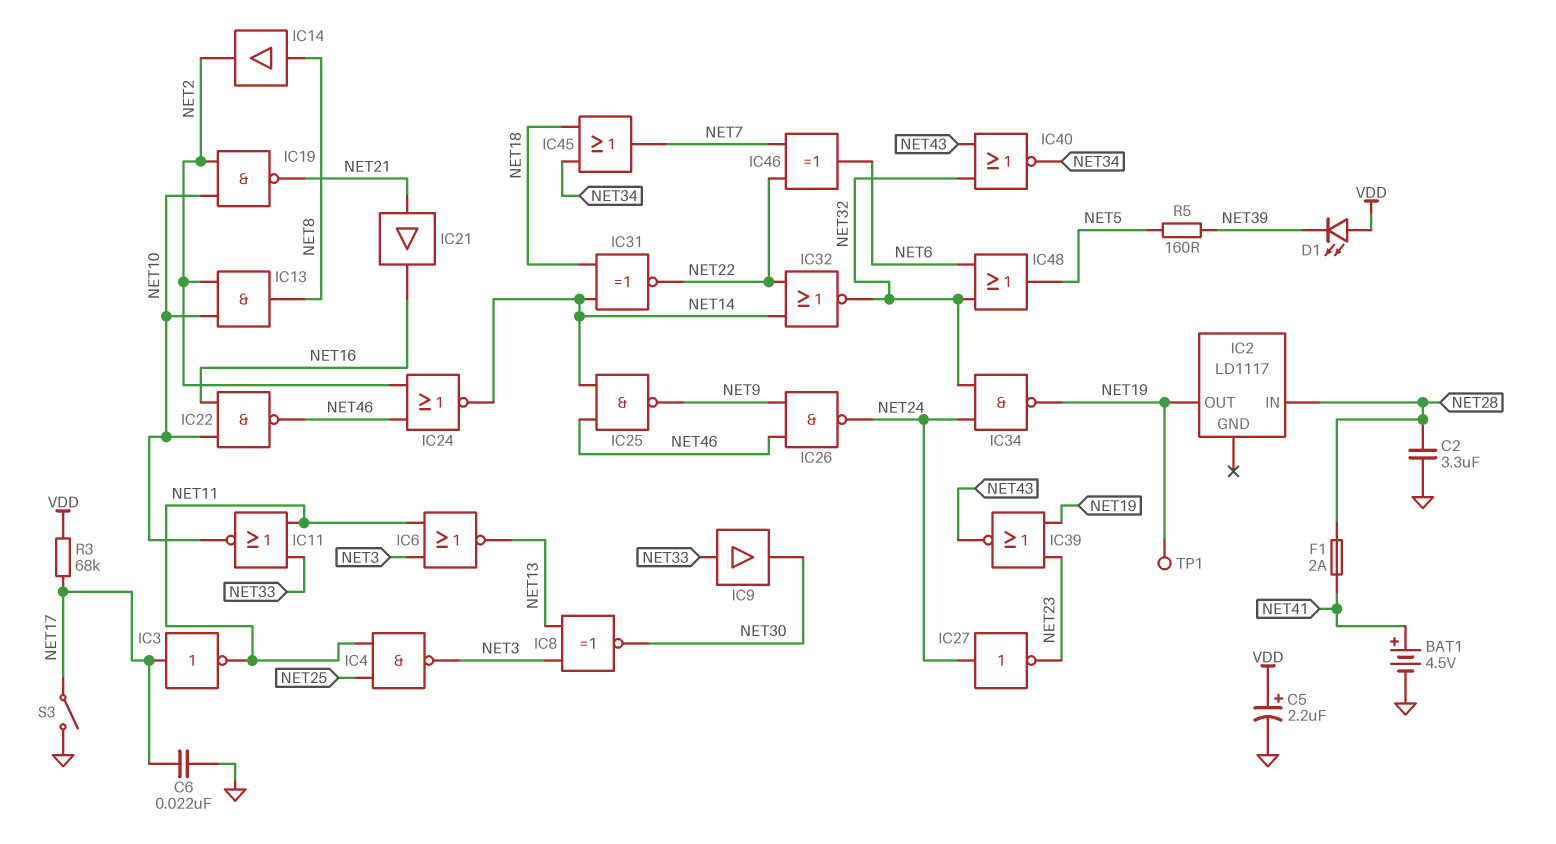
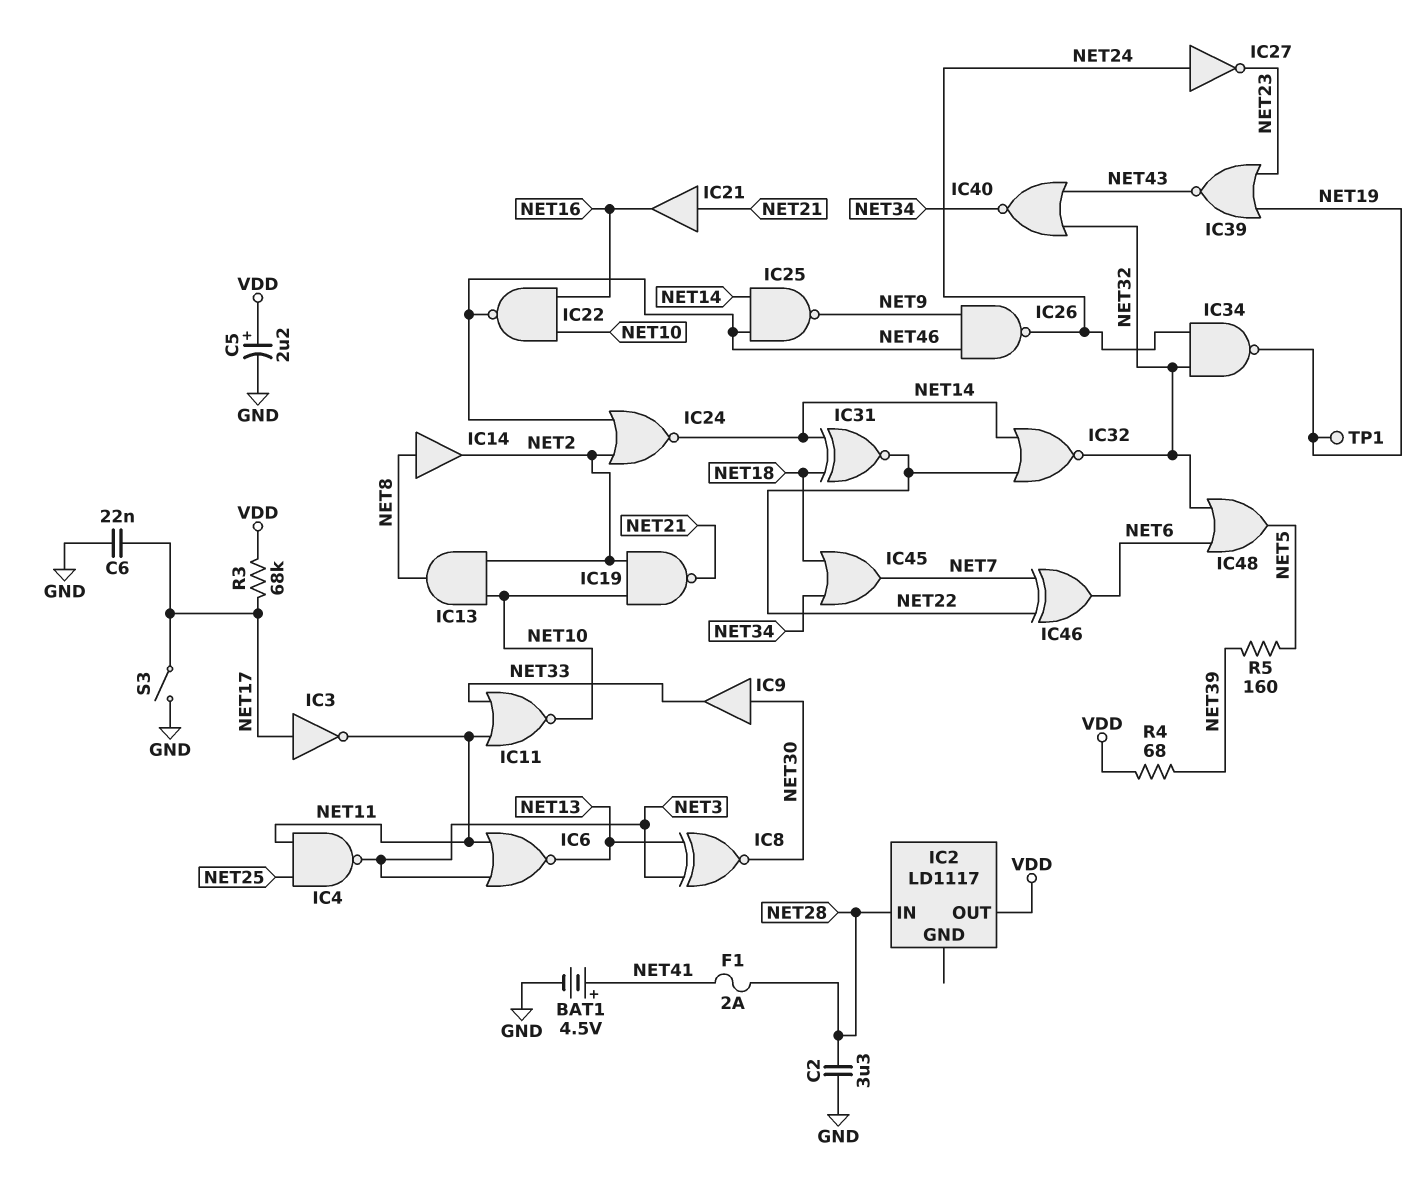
D1: LED (A VDD, K NET39) -> none
IC2 pin OUT: NET19 -> VDD
IC9: buffer (in NET33, out NET30) -> buffer (in NET30, out NET33)
R4: none -> 68 (NET39, VDD)

